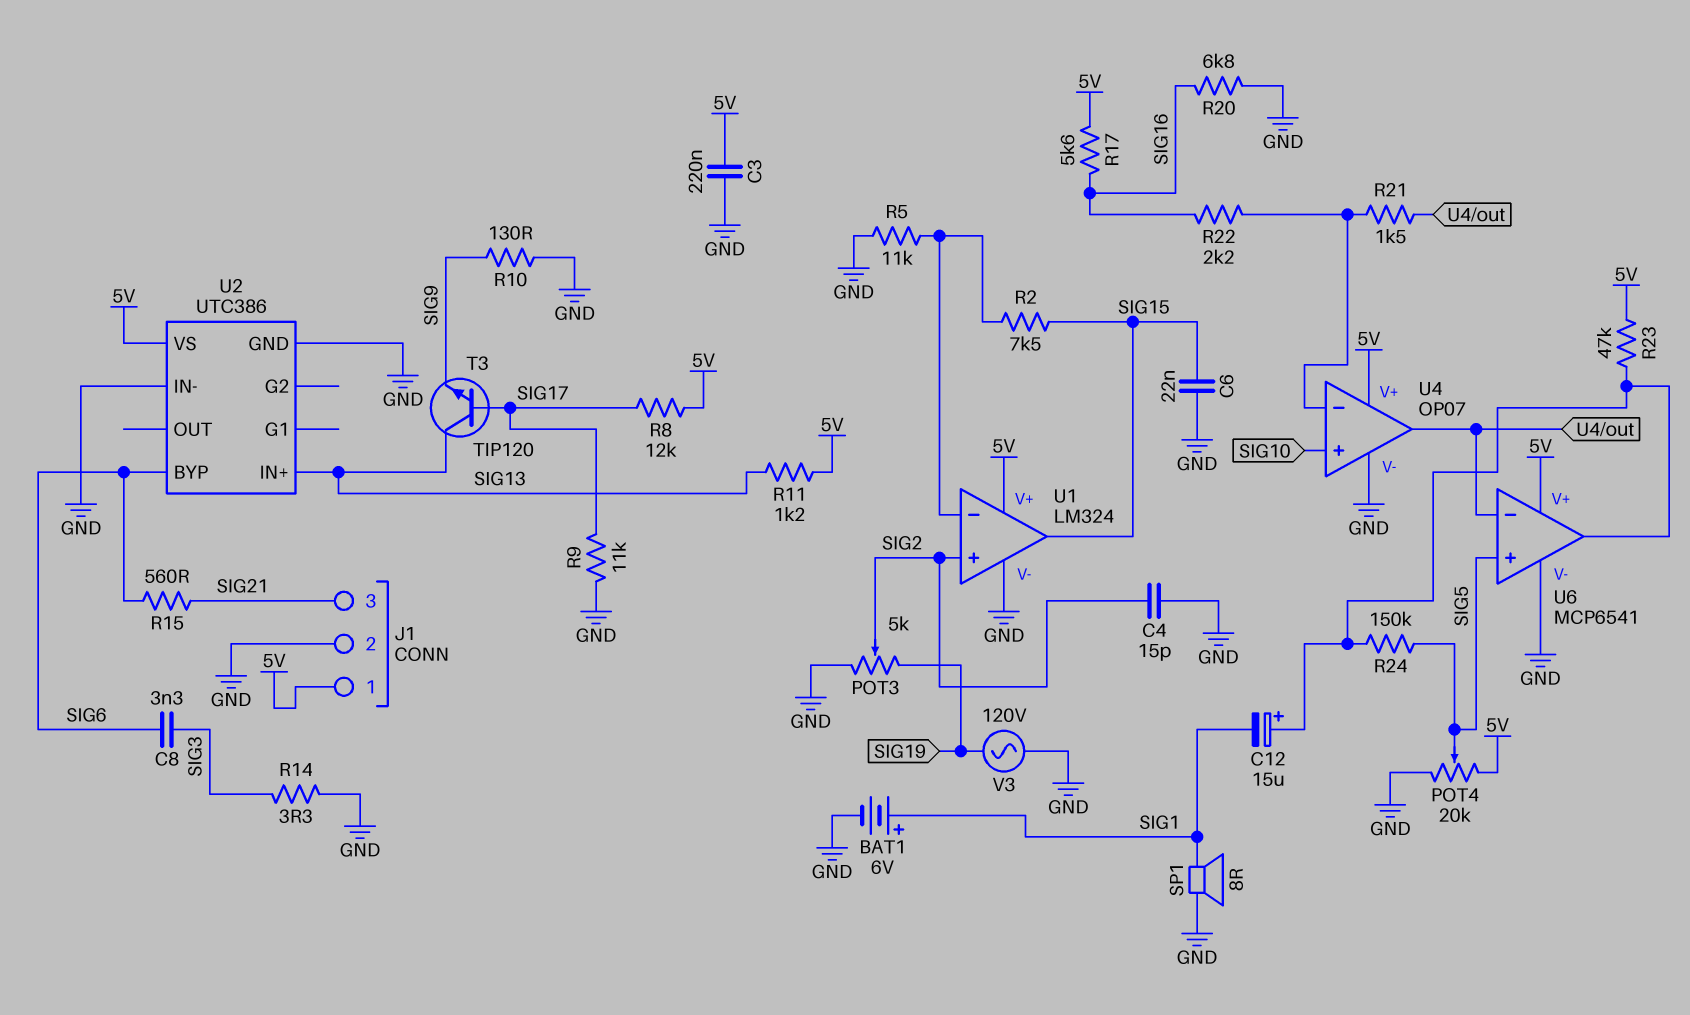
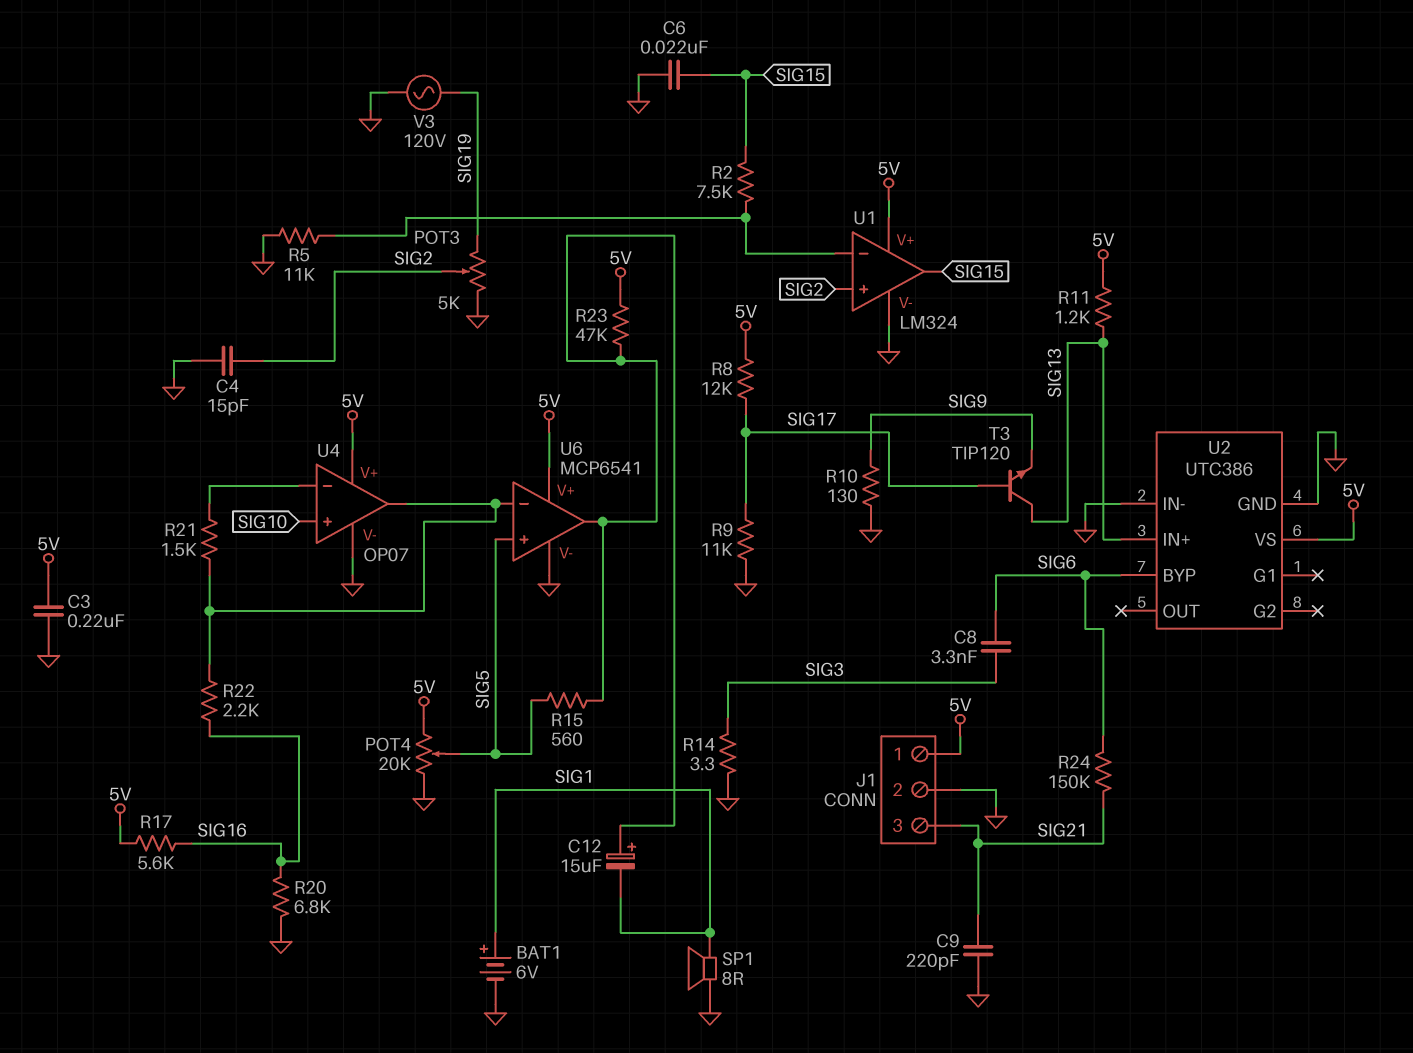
C9: none -> 220pF (GND, SIG21)
R15: 560 (SIG6, SIG21) -> 560 (SIG5, U6/out)
R22: 2.2k (SIG16, U4/in-) -> 2.2k (SIG16, U4/out)
R24: 150k (SIG5, U6/out) -> 150k (SIG6, SIG21)

